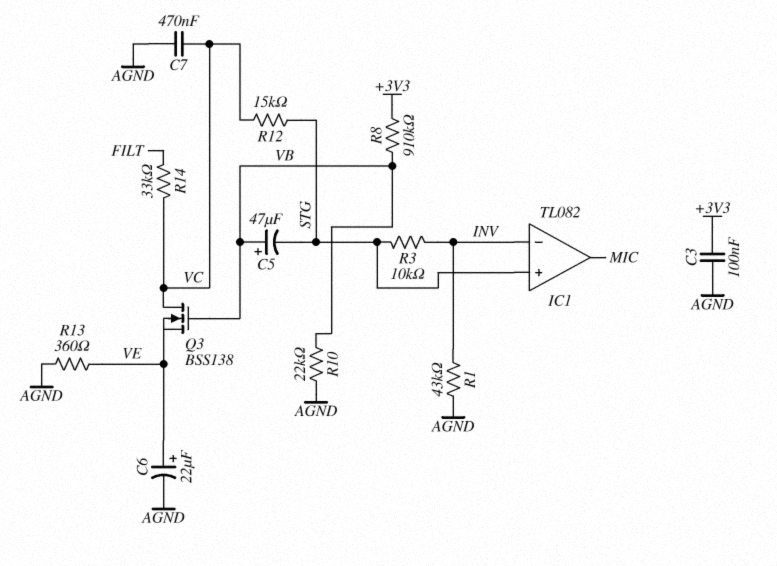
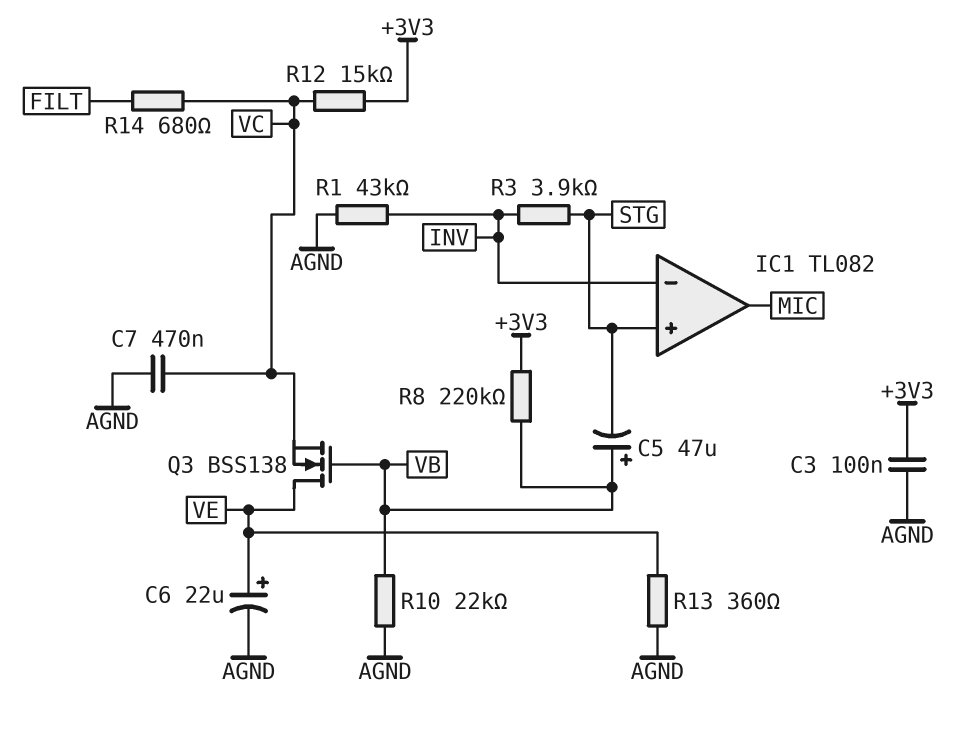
Q3: NMOS BSS138 (G VB, D VC, S VE) -> NMOS BSS138 (G VB, D VE, S VC)
R3: 10k (INV, STG) -> 3.9k (INV, STG)
R8: 910k (+3V3, VB) -> 220k (+3V3, VB)
R12: 15k (STG, VC) -> 15k (+3V3, VC)
R14: 33k (FILT, VC) -> 680 (FILT, VC)

